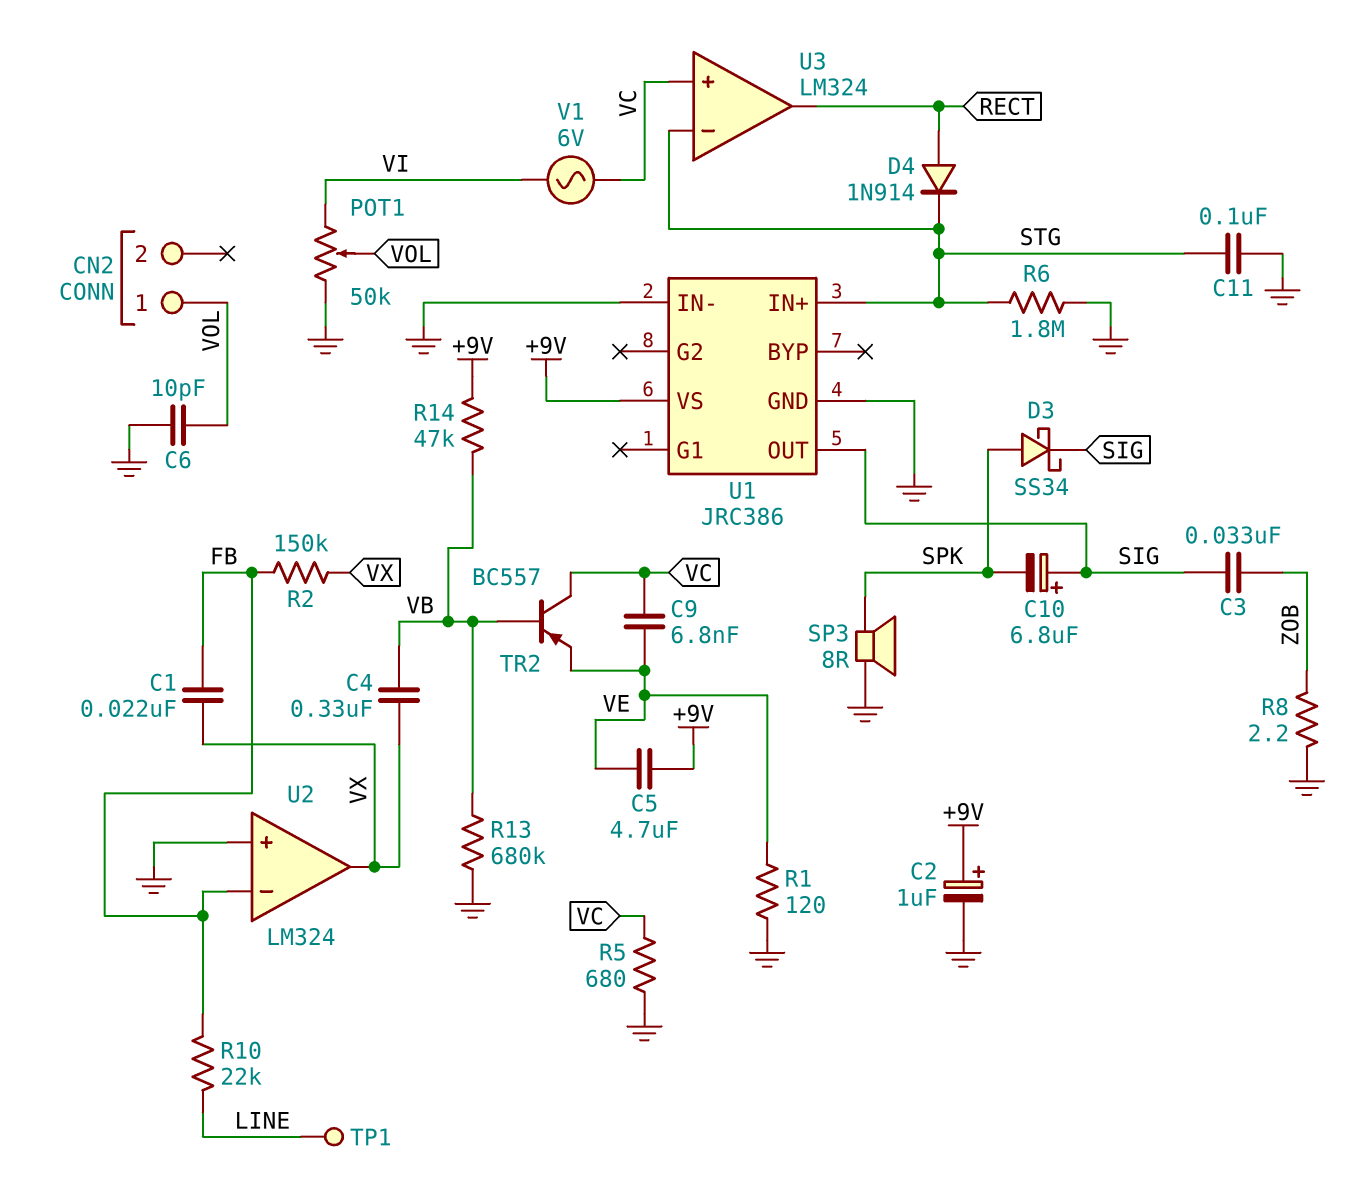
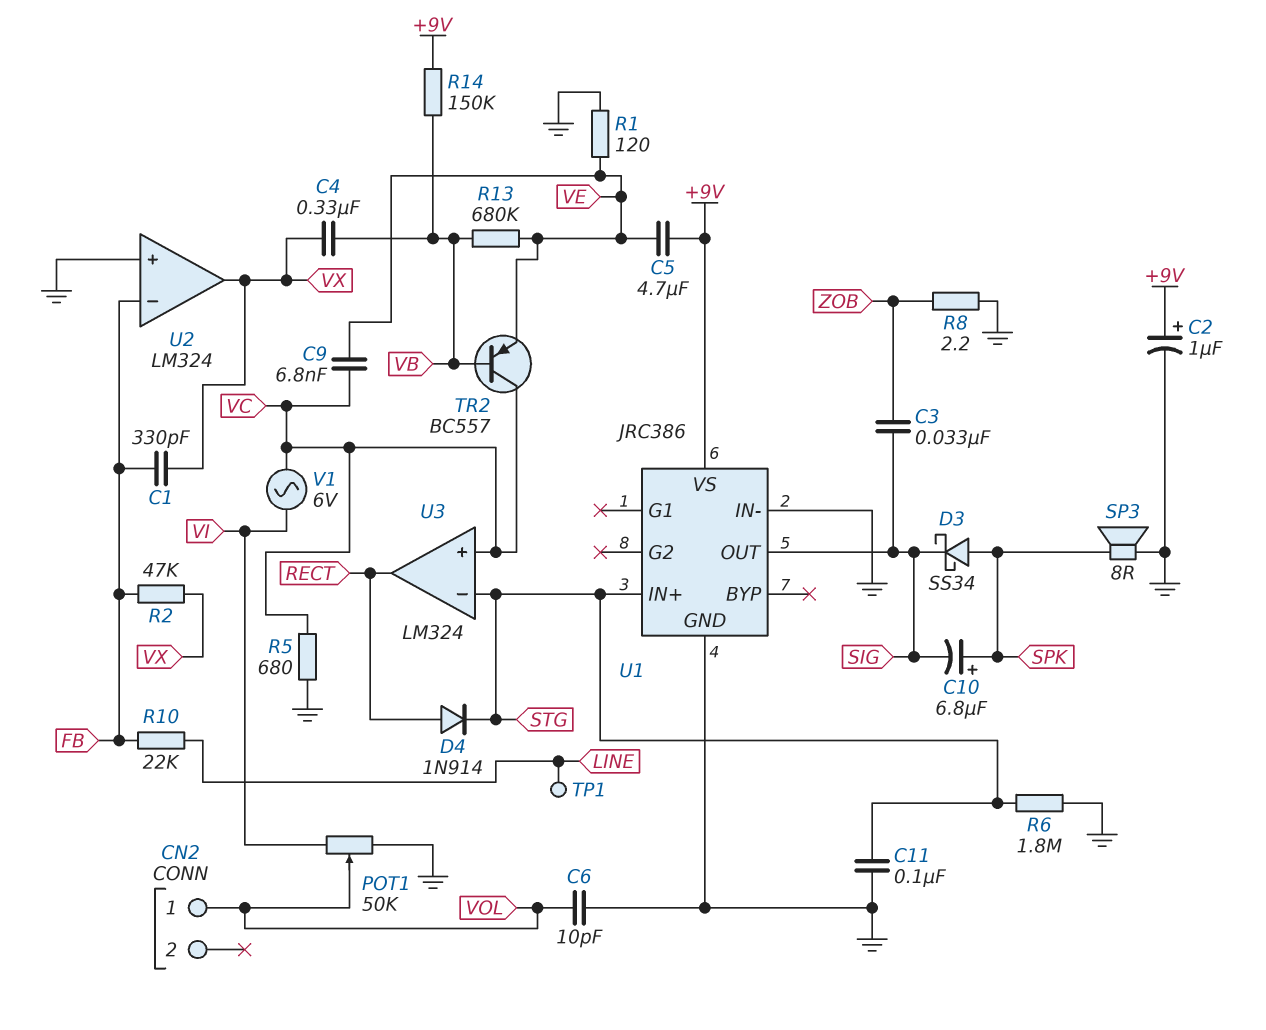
C1: 22nF (FB, VX) -> 330pF (FB, VX)
C10: 6.8uF (plus SIG, minus SPK) -> 6.8uF (plus SPK, minus SIG)
R2: 150k (FB, VX) -> 47k (FB, VX)
R13: 680k (GND, VB) -> 680k (VB, VE)
R14: 47k (+9V, VB) -> 150k (+9V, VB)

